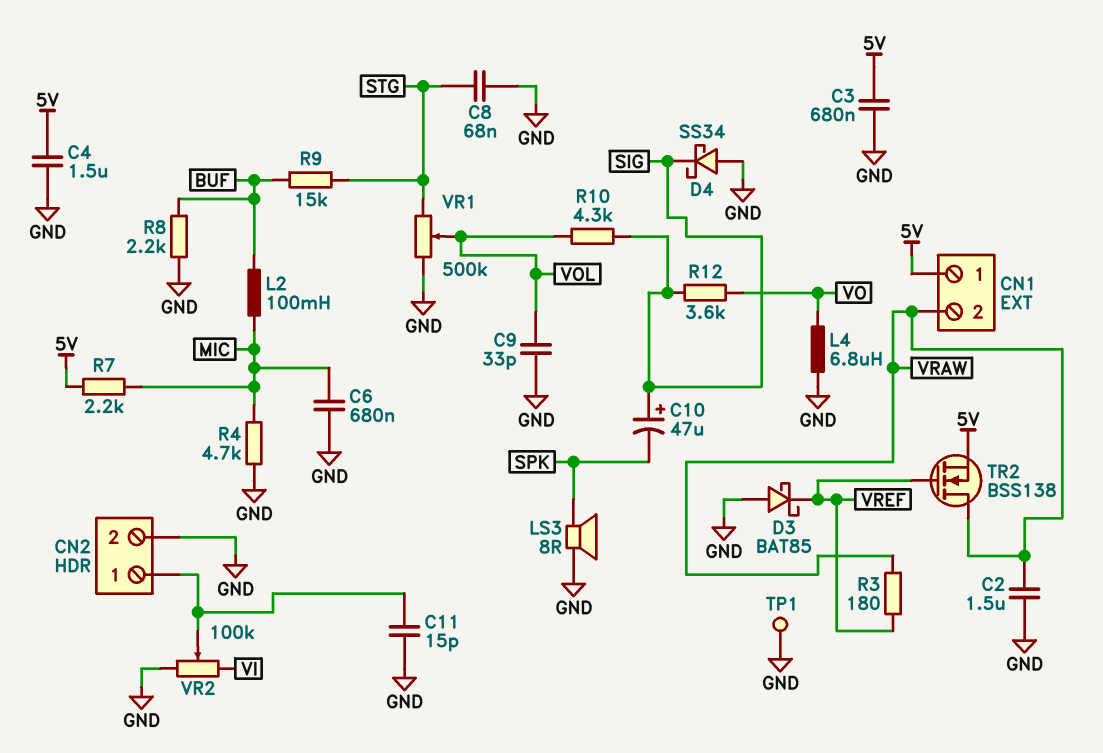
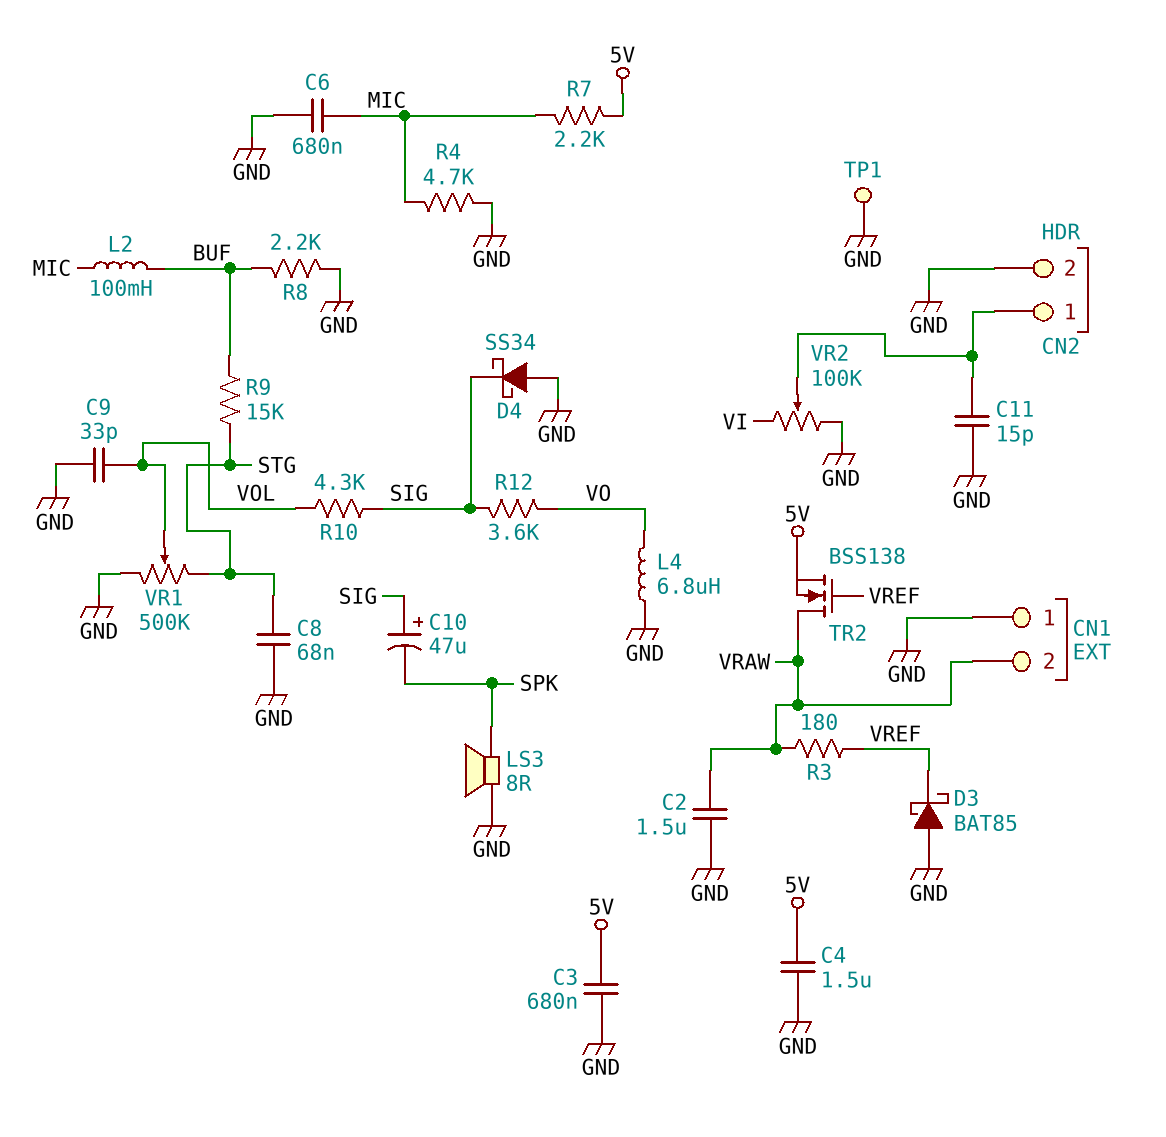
CN1 pin 1: 5V -> GND

